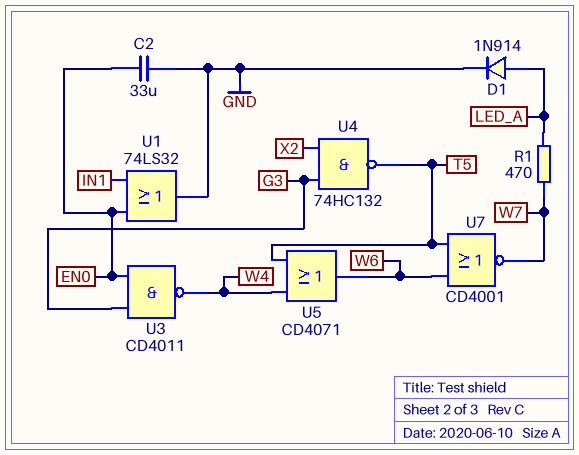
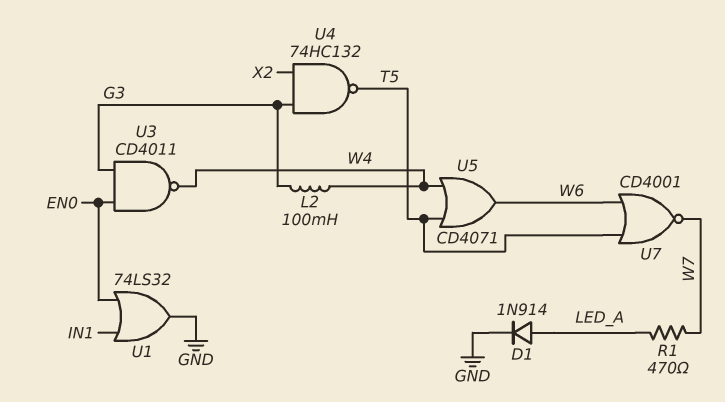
C2: 33uF (EN0, GND) -> none
L2: none -> 100mH (G3, W4)

